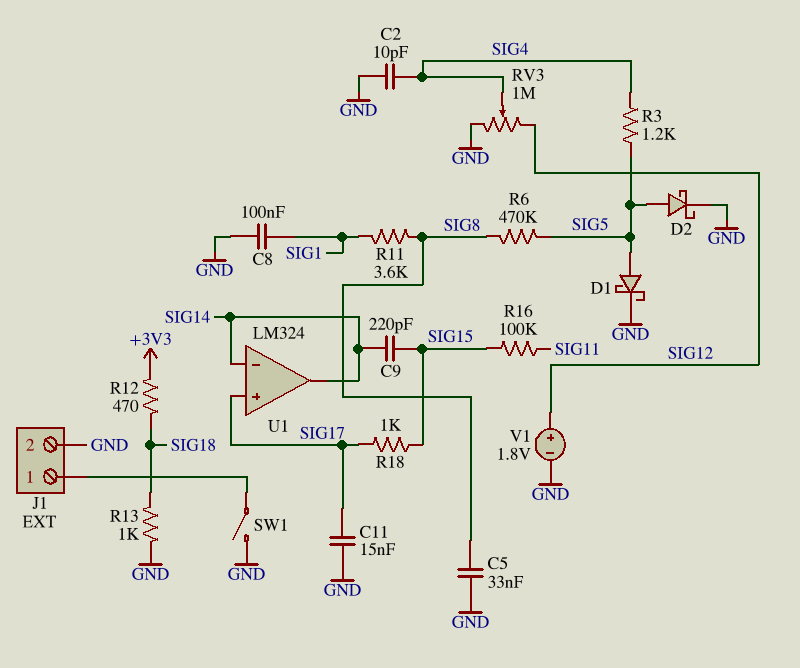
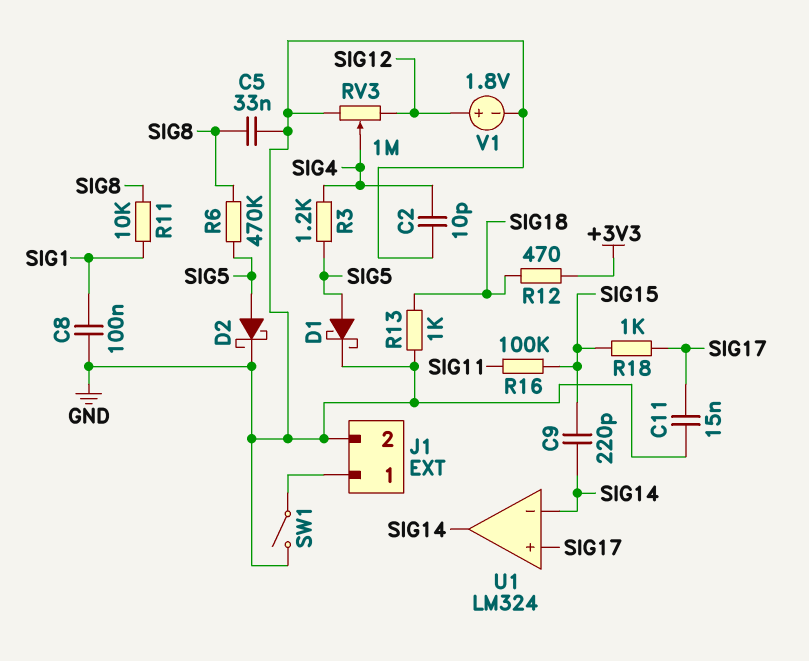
R11: 3.6k (SIG1, SIG8) -> 10k (SIG1, SIG8)

